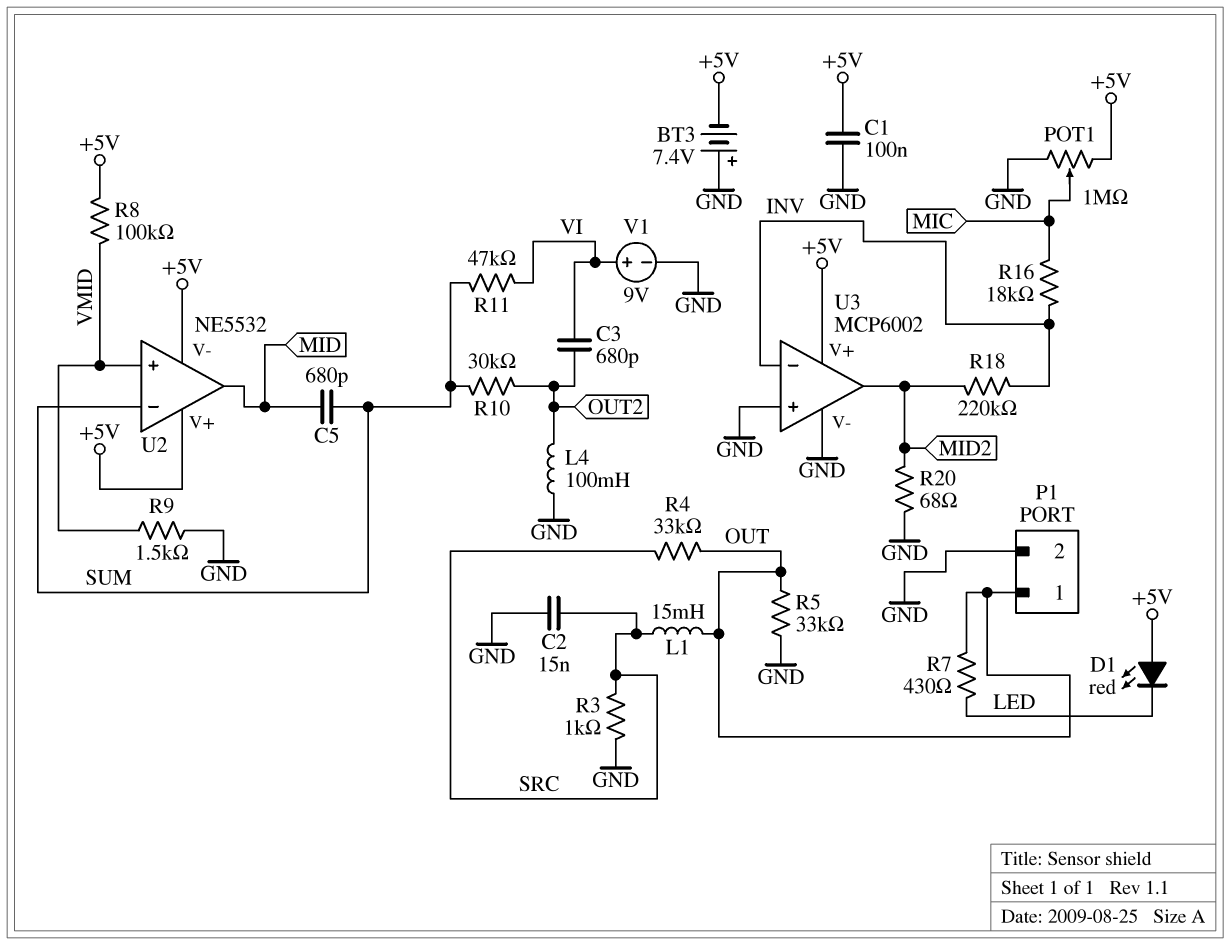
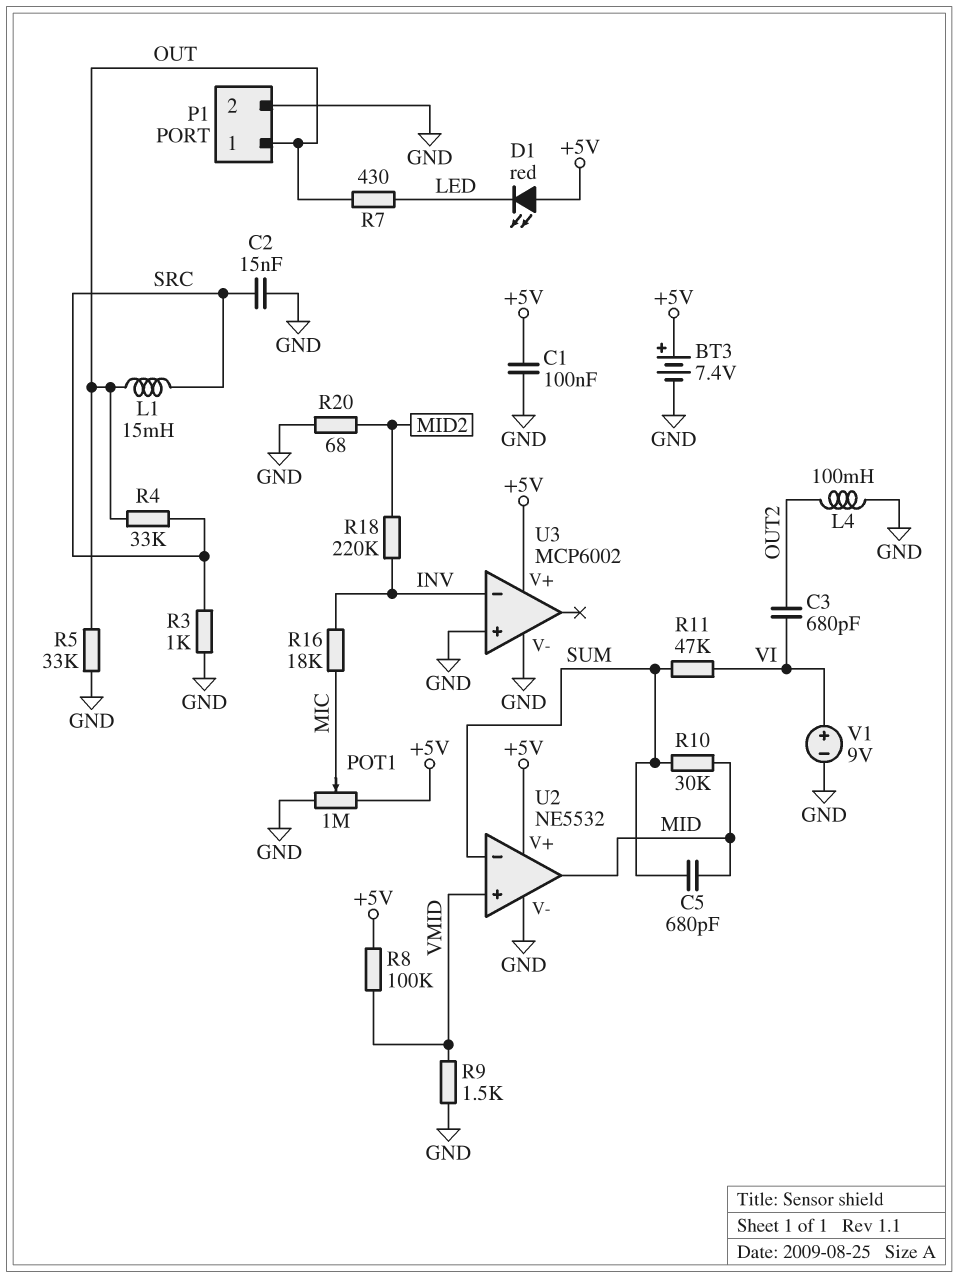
BT3: 7.4V (plus GND, minus +5V) -> 7.4V (plus +5V, minus GND)
R10: 30k (OUT2, SUM) -> 30k (MID, SUM)
U2 pin V-: +5V -> GND
U3 pin out: MID2 -> none

